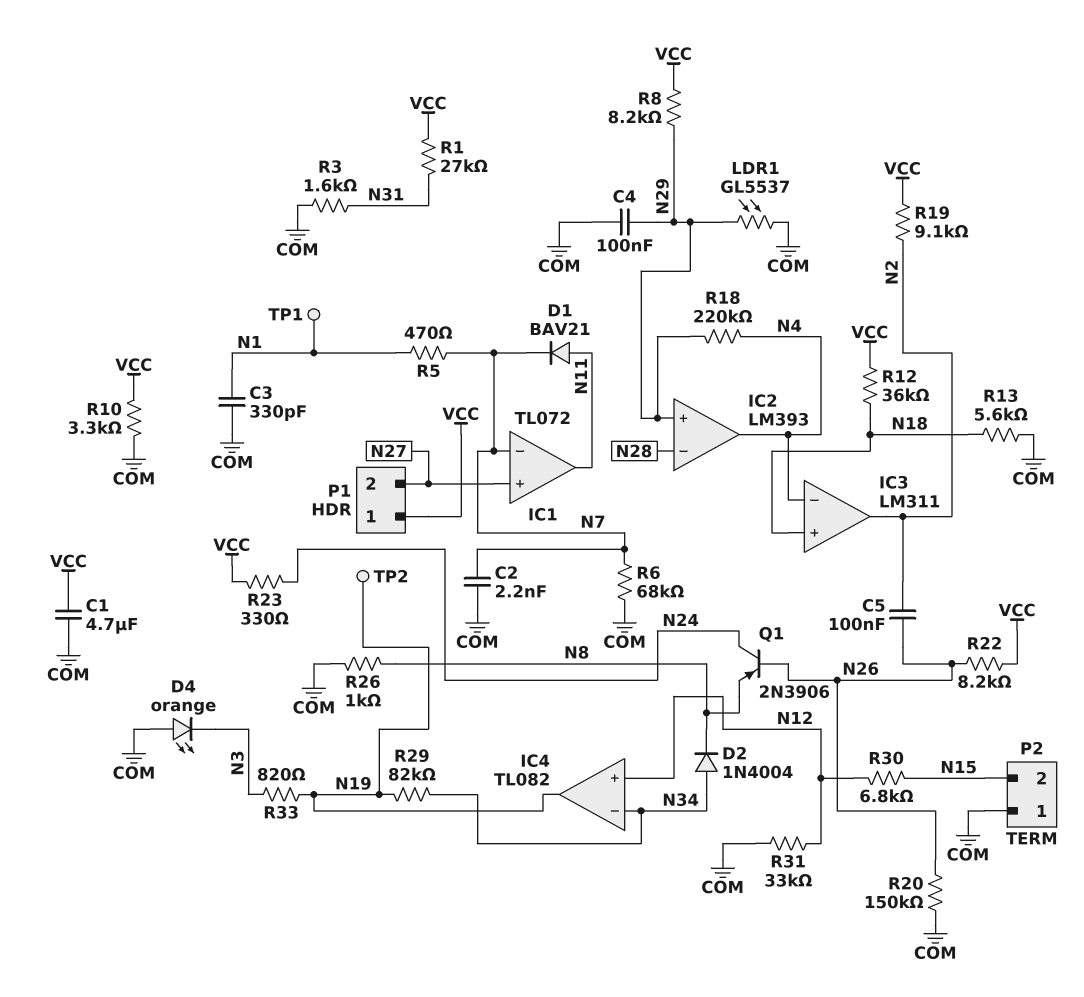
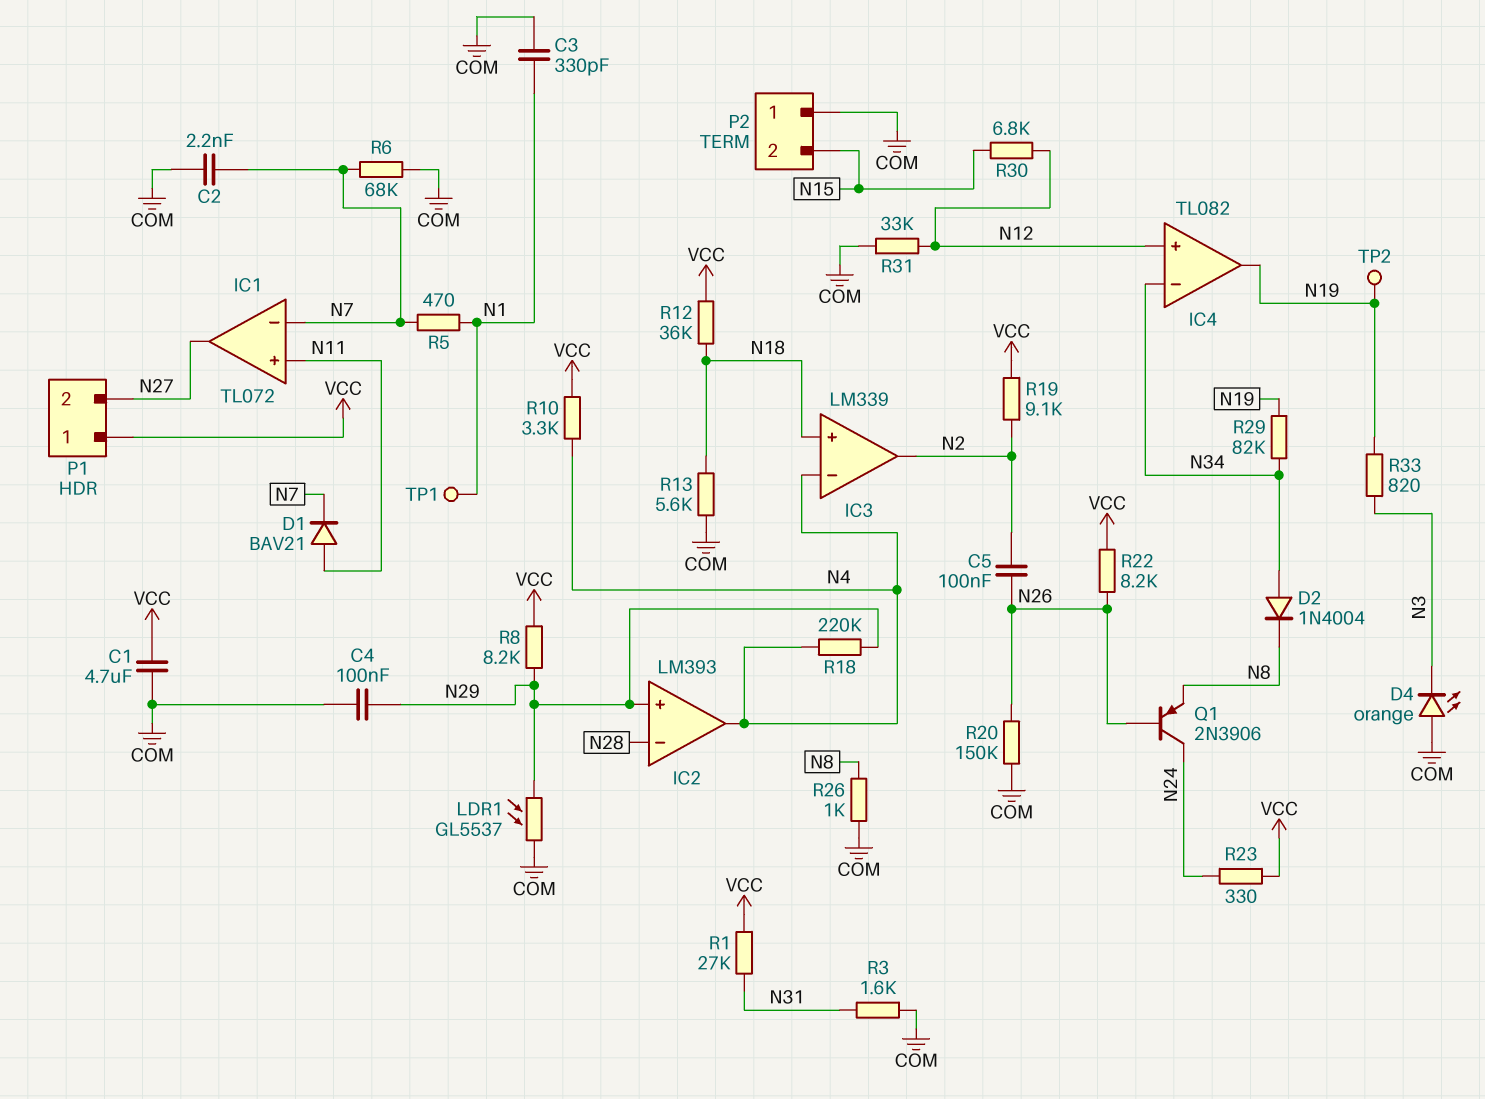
IC1 pin in+: N27 -> N11
IC1 pin out: N11 -> N27
IC3: LM311 -> LM339
R10: 3.3k (COM, VCC) -> 3.3k (N4, VCC)

